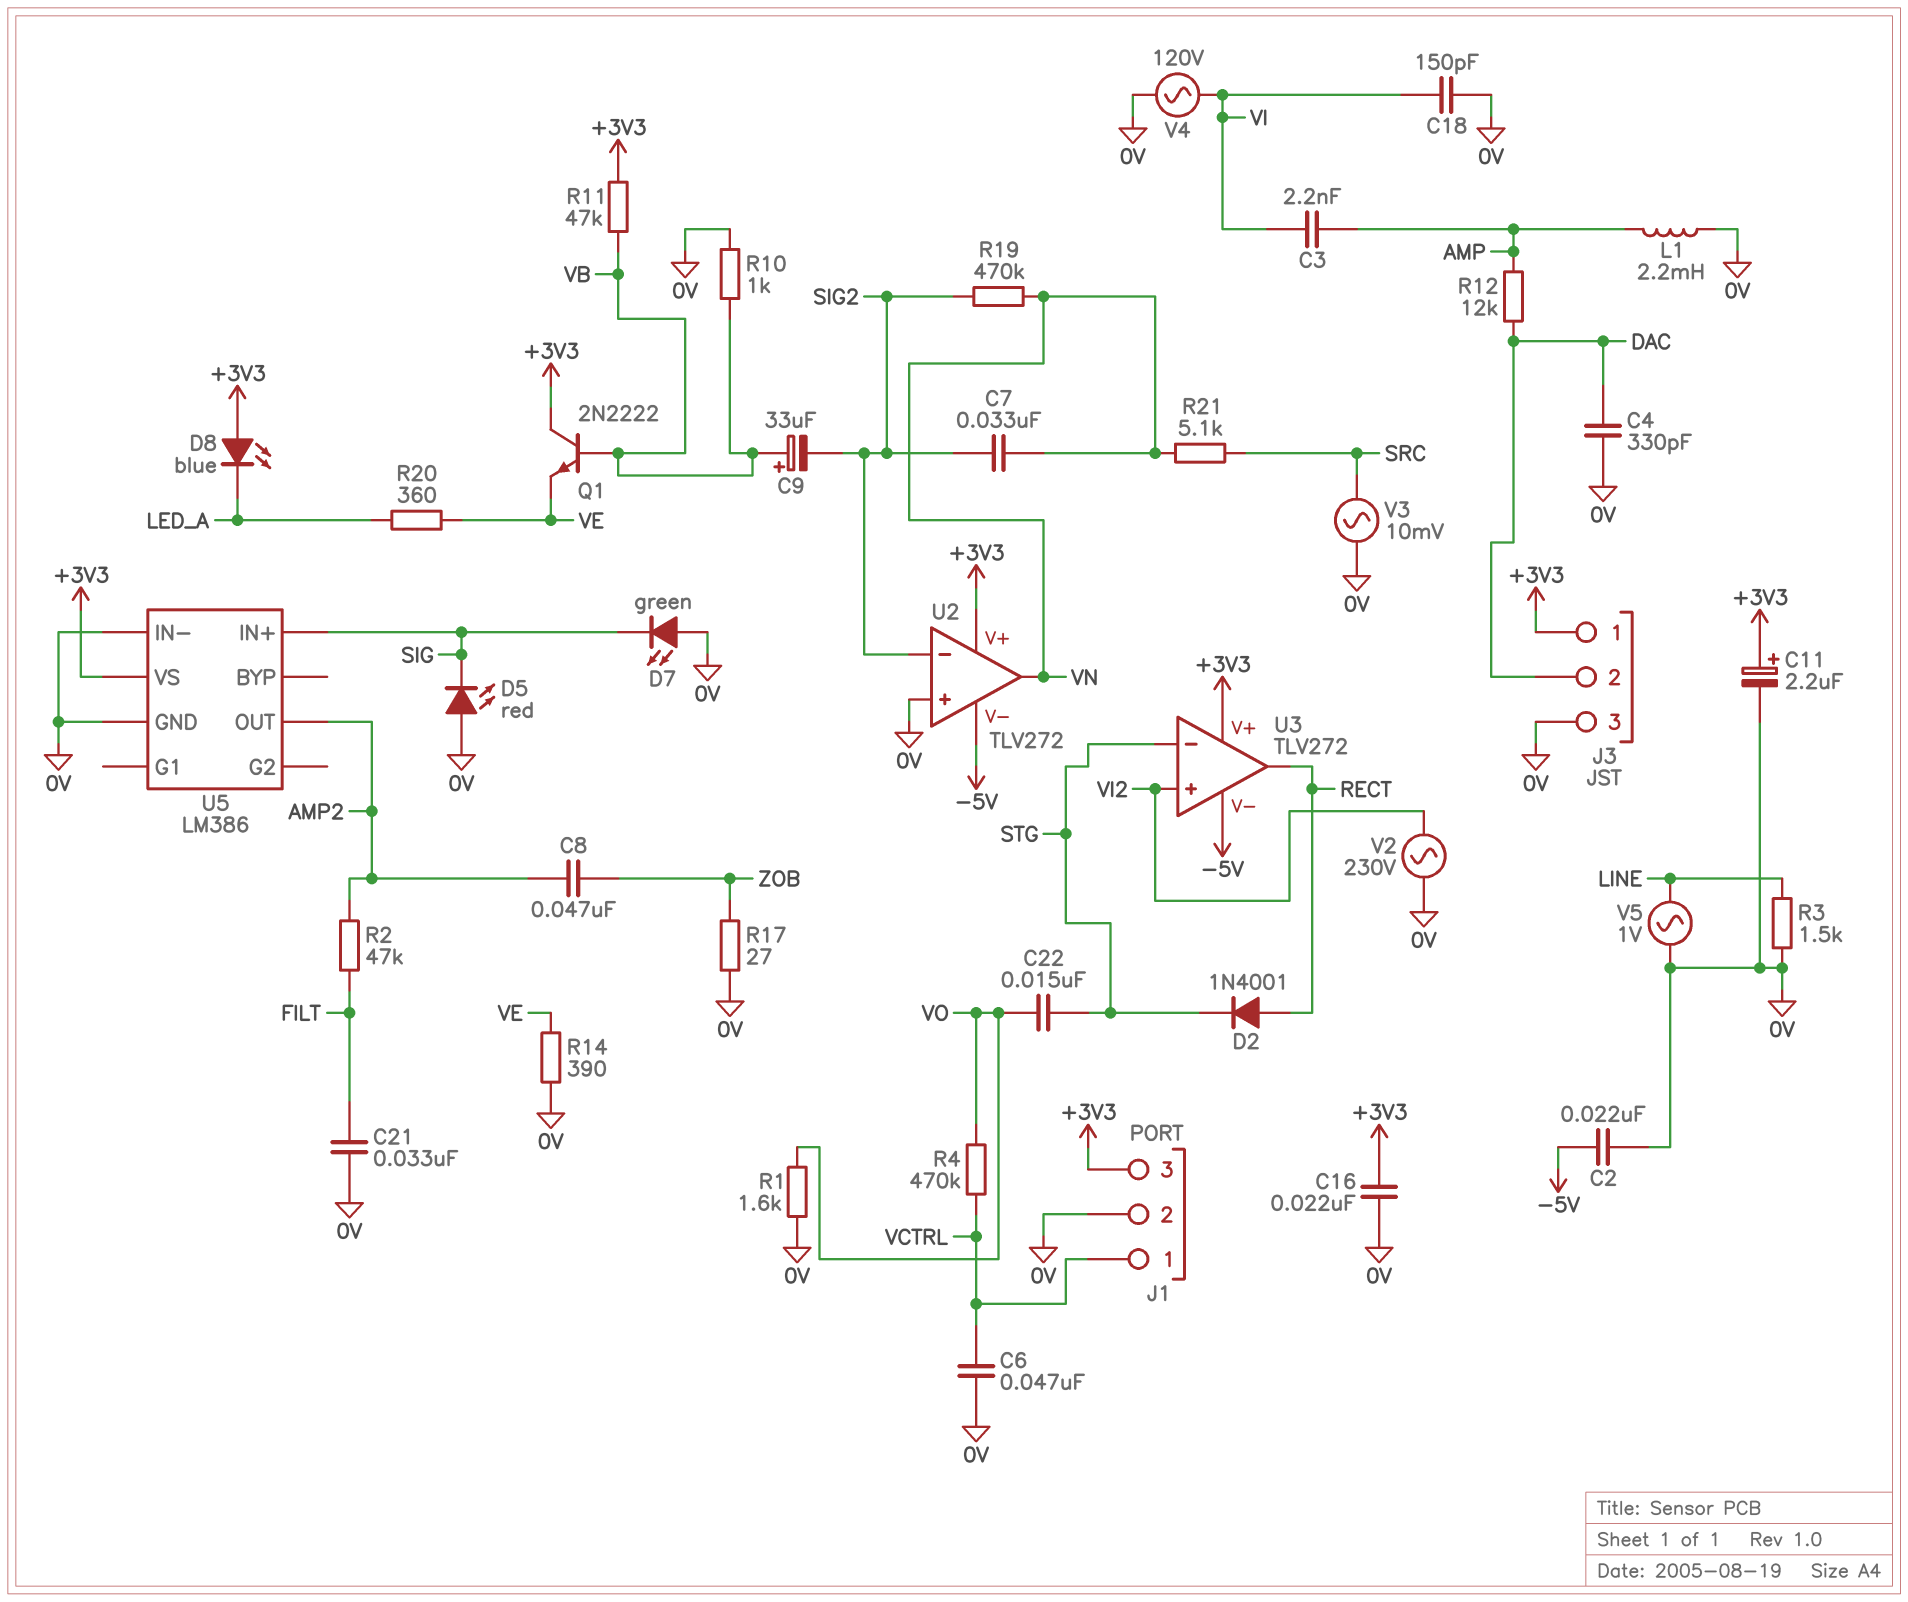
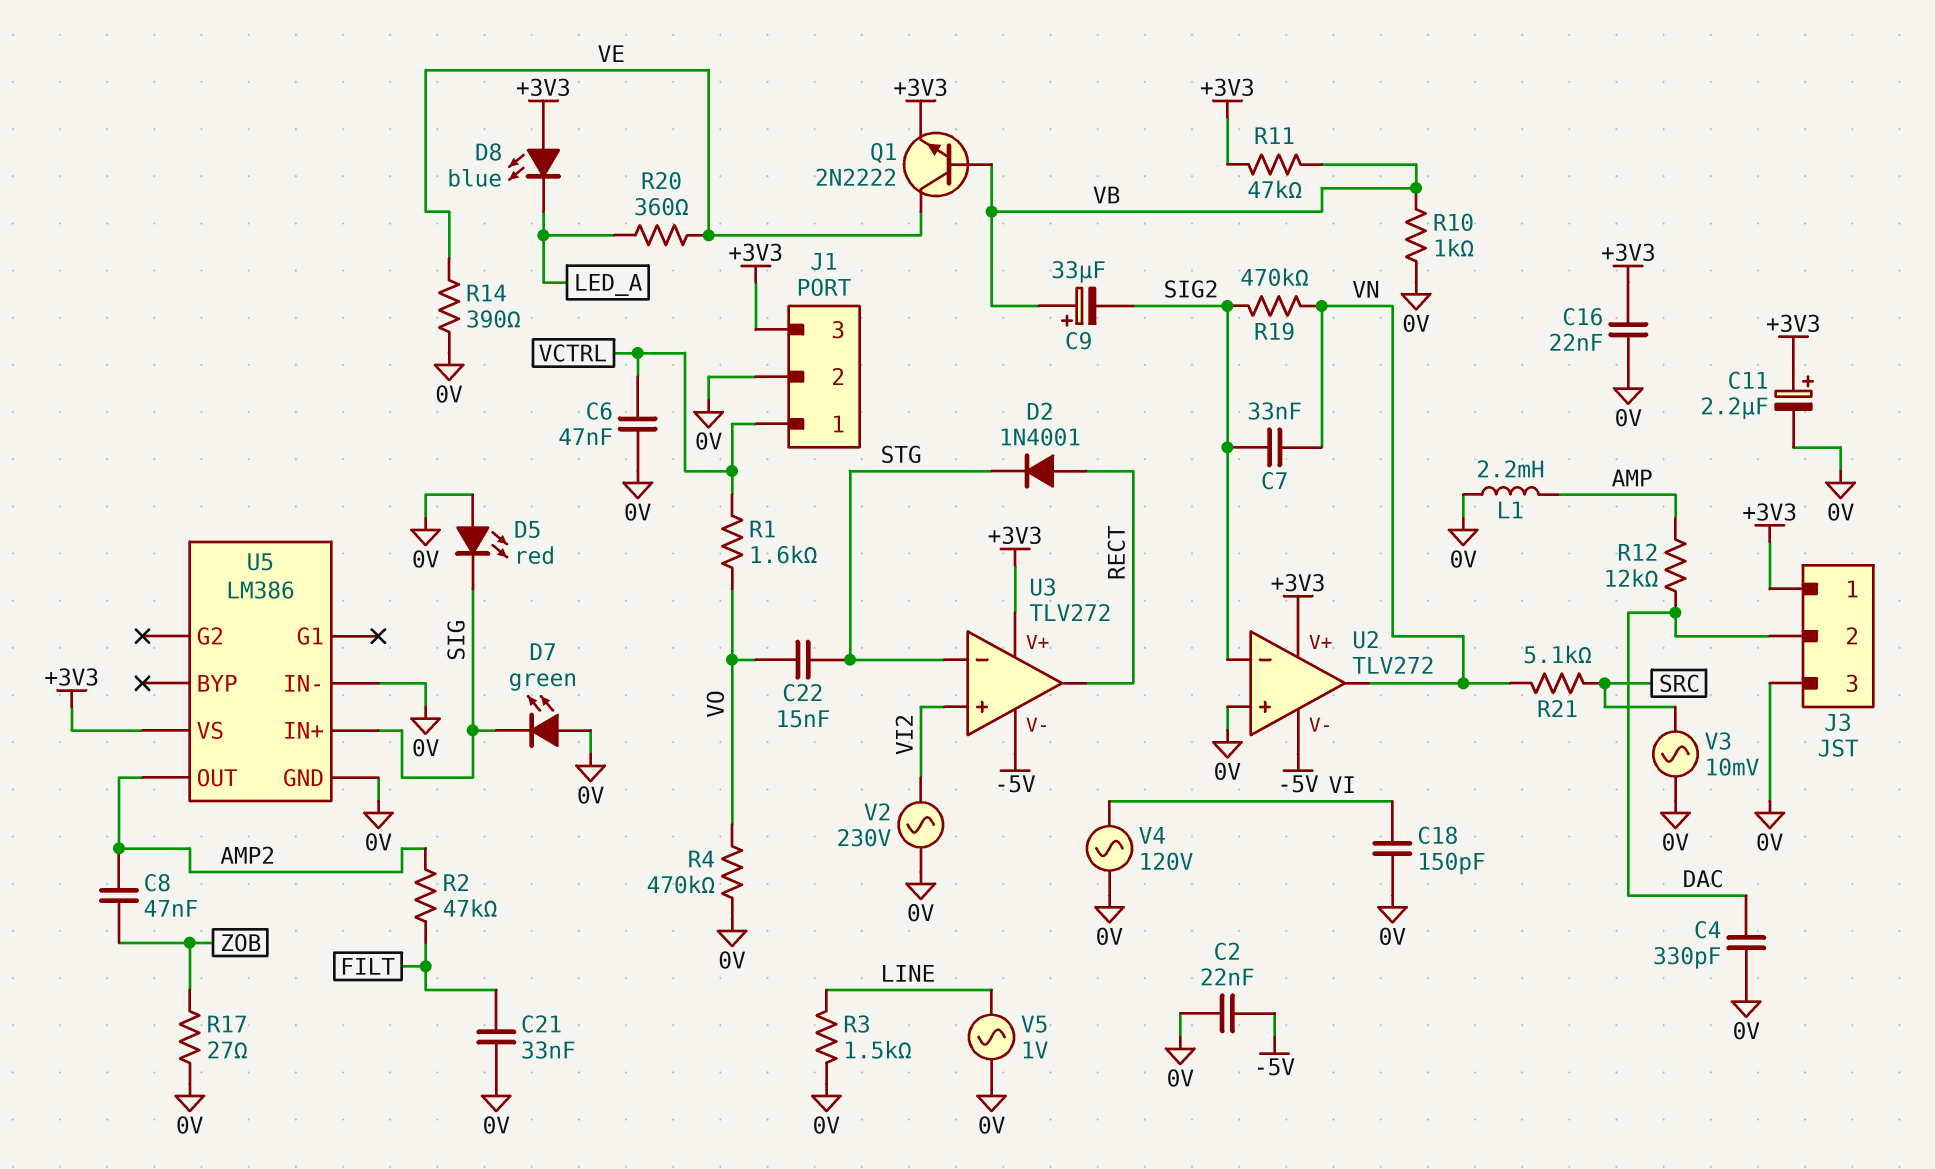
C3: 2.2nF (AMP, VI) -> none
Q1: NPN 2N2222 (B VB, C +3V3, E VE) -> NPN 2N2222 (B VB, C VE, E +3V3)
R1: 1.6k (0V, VO) -> 1.6k (VCTRL, VO)
R4: 470k (VCTRL, VO) -> 470k (0V, VO)

